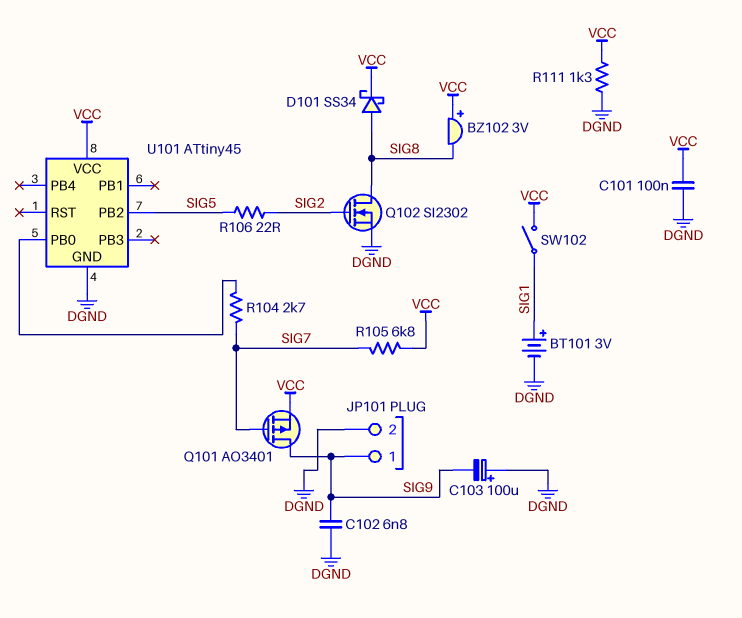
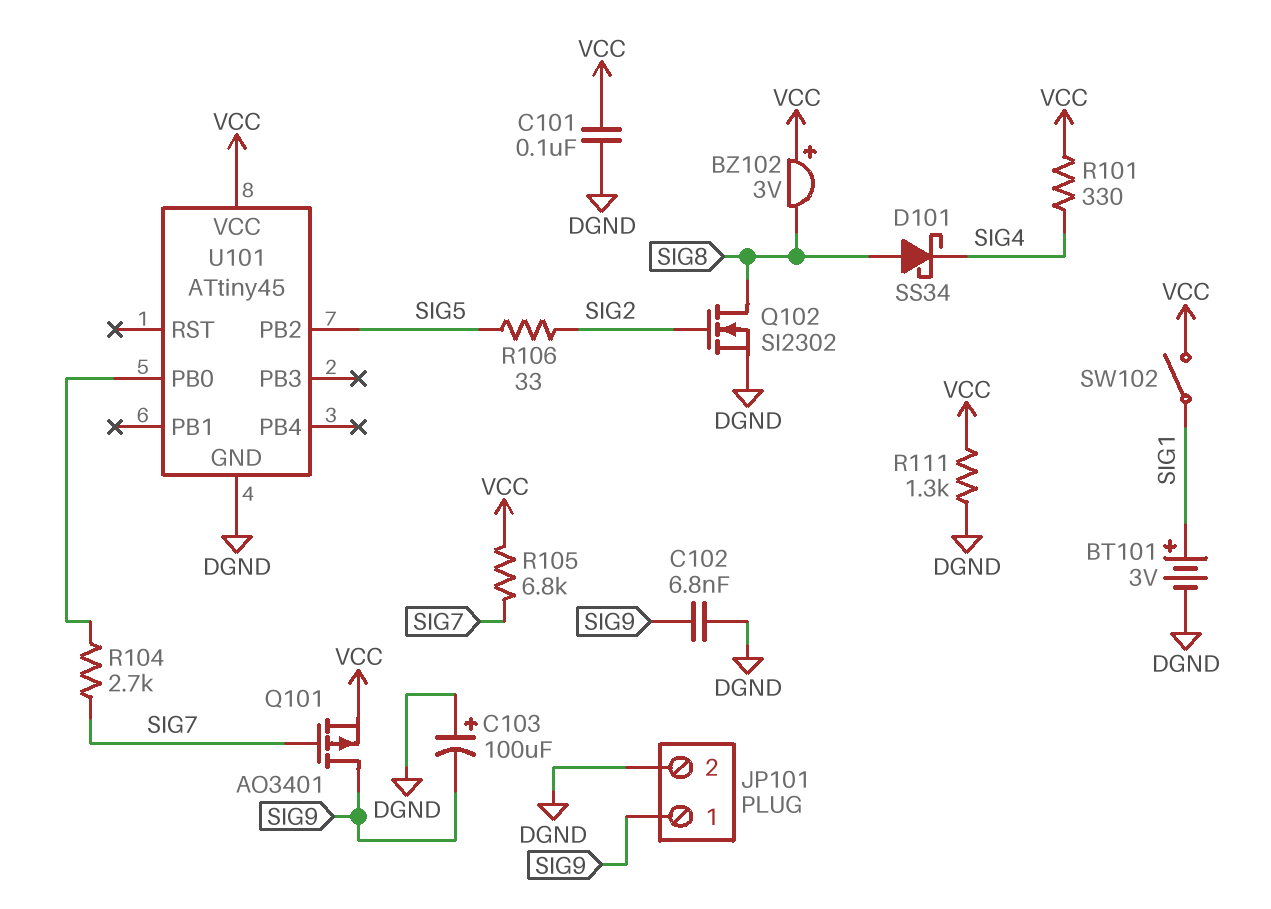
D101: schottky SS34 (A SIG8, K VCC) -> schottky SS34 (A SIG8, K SIG4)
R101: none -> 330 (SIG4, VCC)
R106: 22 (SIG2, SIG5) -> 33 (SIG2, SIG5)

